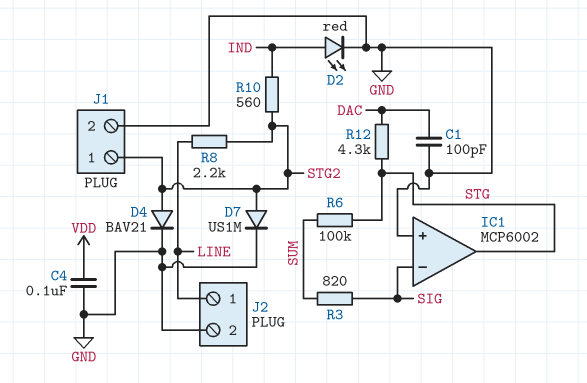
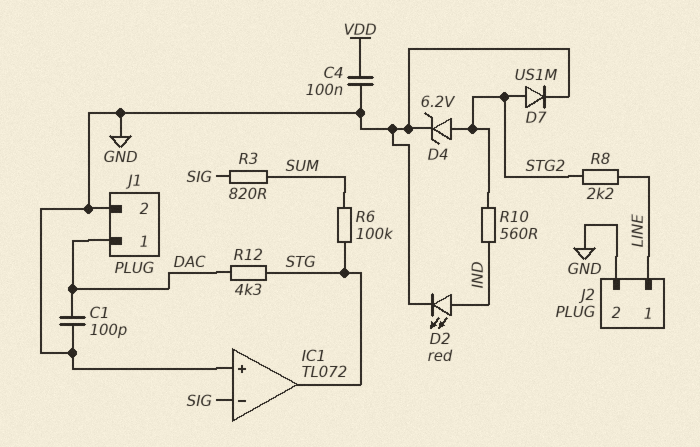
D4: diode BAV21 (A STG2, K GND) -> zener 6.2V (A STG2, K GND)
IC1: MCP6002 -> TL072
J1 pin 1: STG2 -> DAC

